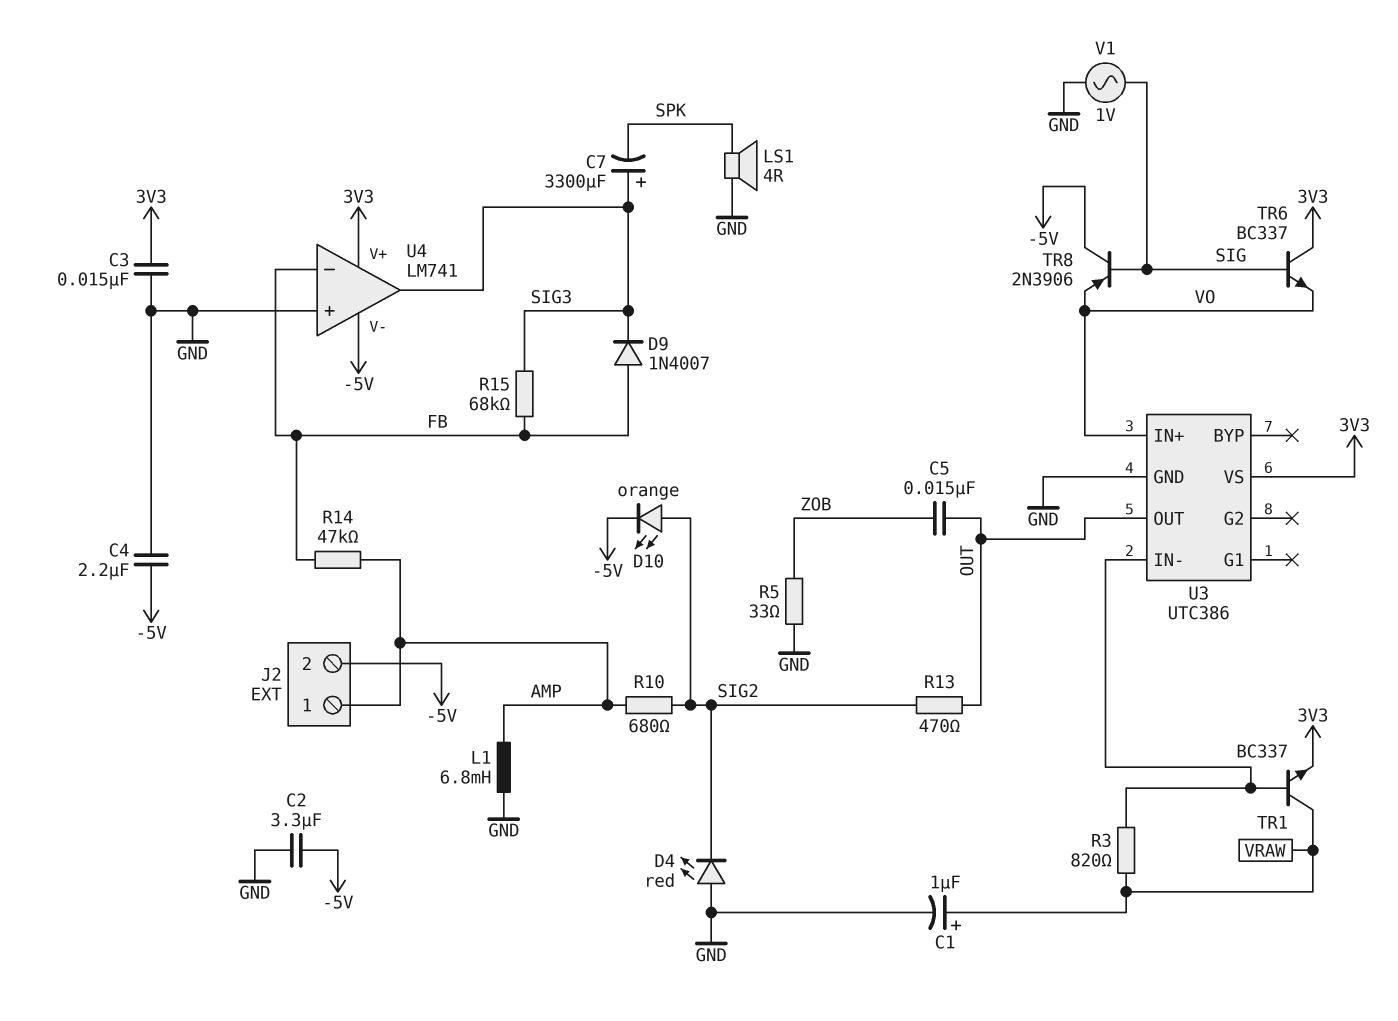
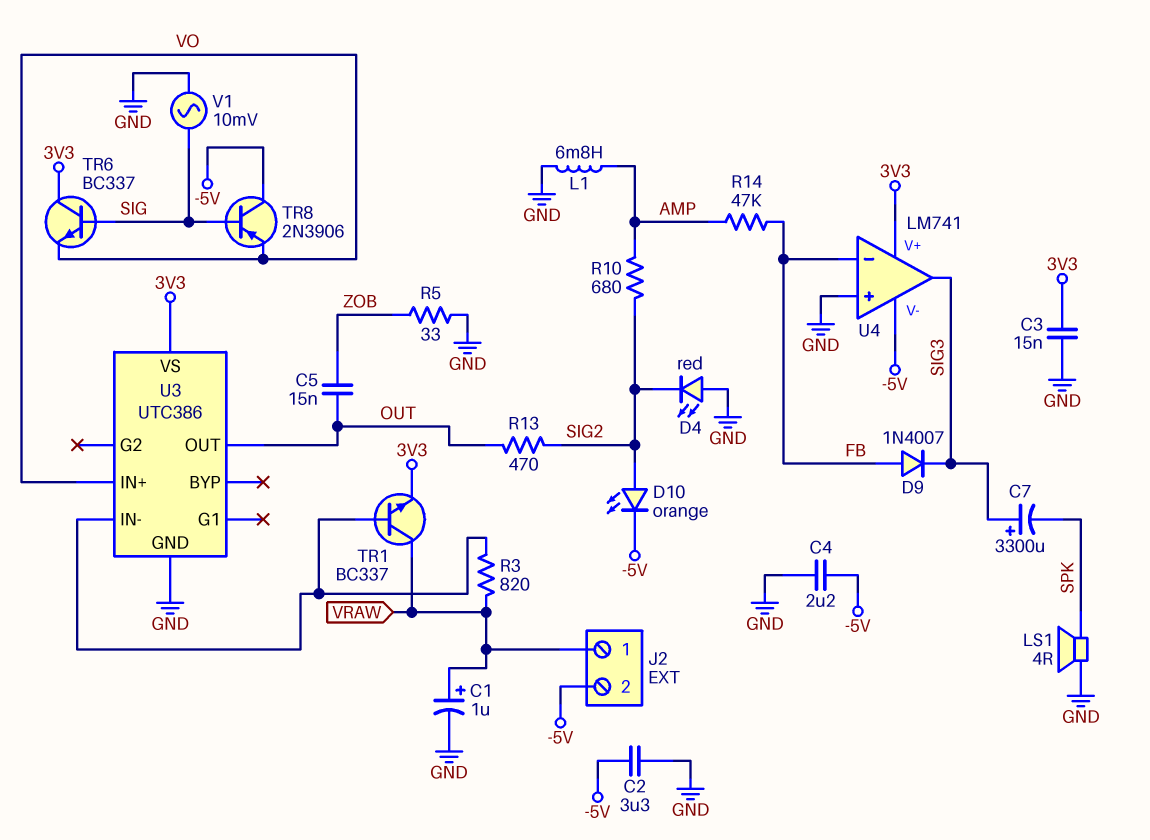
J2 pin 1: AMP -> VRAW
R15: 68k (FB, SIG3) -> none
V1: AC 1V (GND, SIG) -> AC 10mV (GND, SIG)

